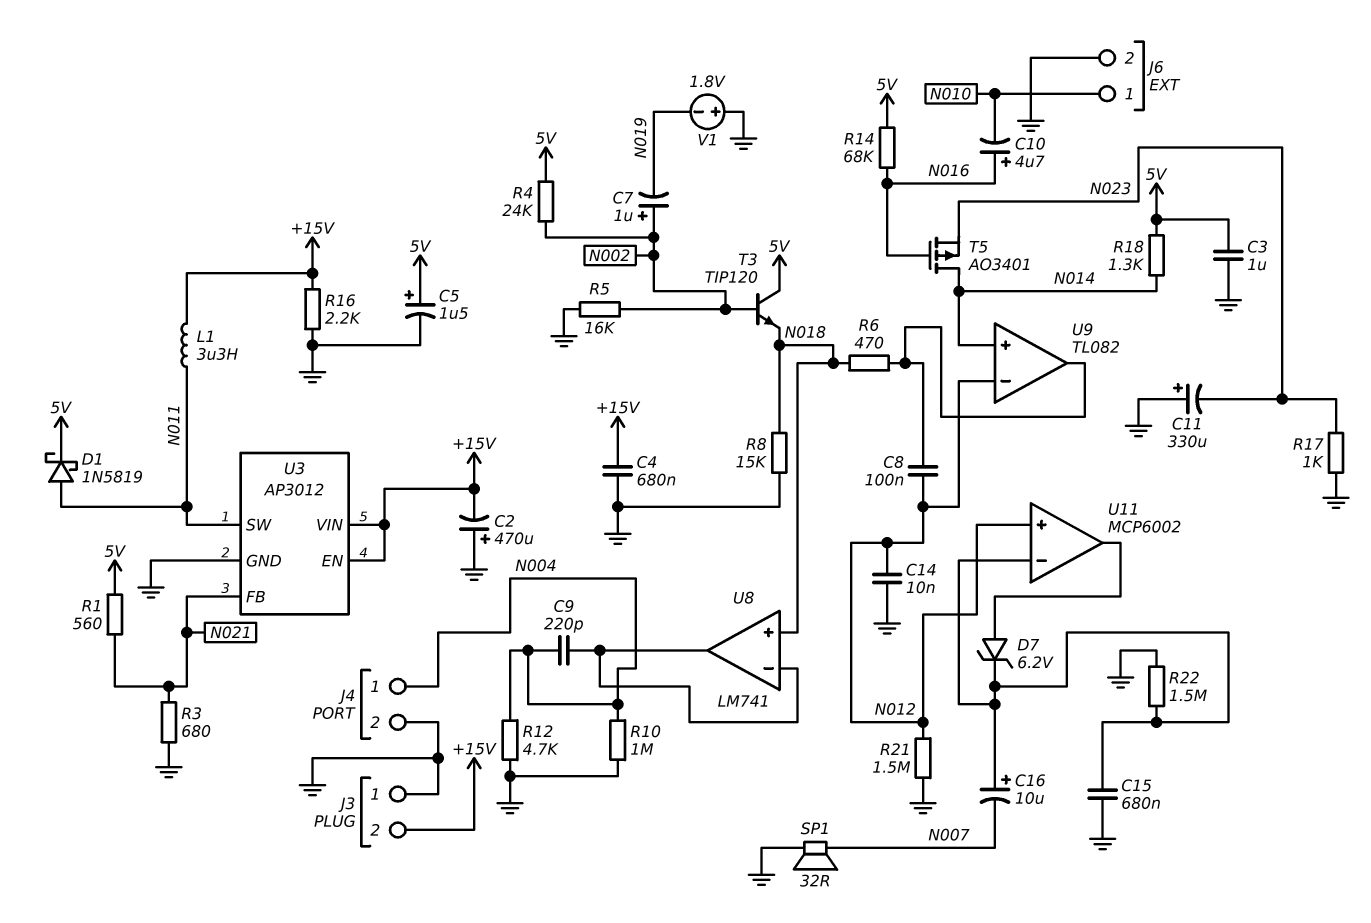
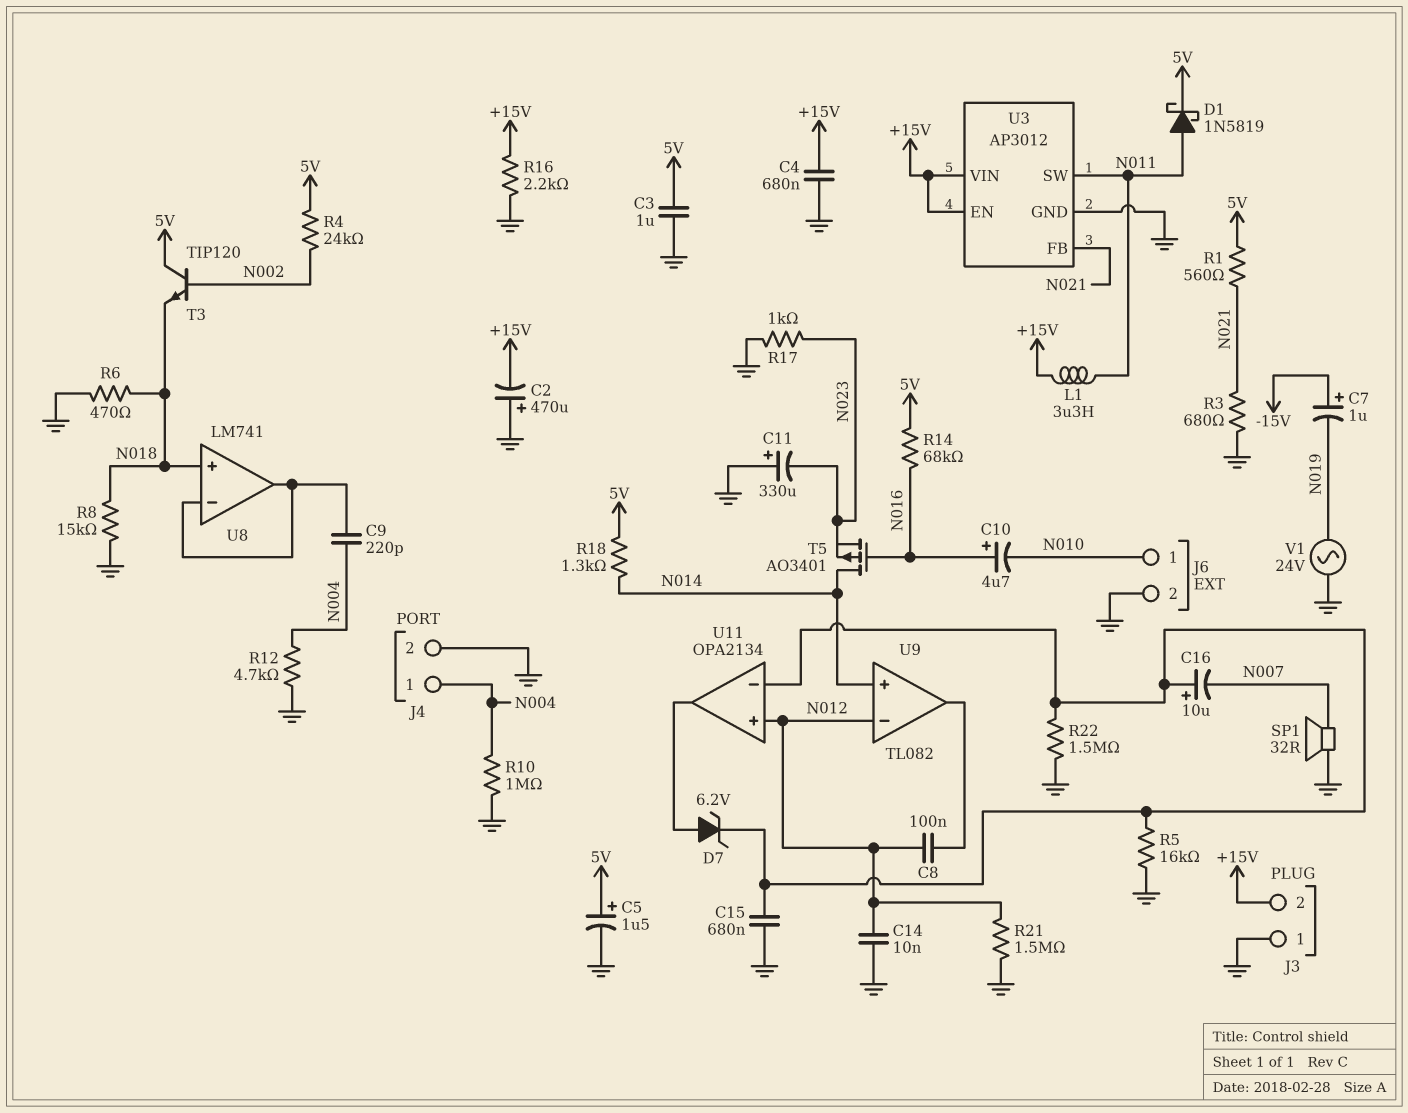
C7: 1uF (plus N002, minus N019) -> 1uF (plus -15V, minus N019)
R5: 16k (GND, N002) -> 16k (GND, U11/in-)
R6: 470 (N018, U9/out) -> 470 (GND, N018)
U11: MCP6002 -> OPA2134
V1: 1.8V (plus GND, minus N019) -> AC 24V (GND, N019)

